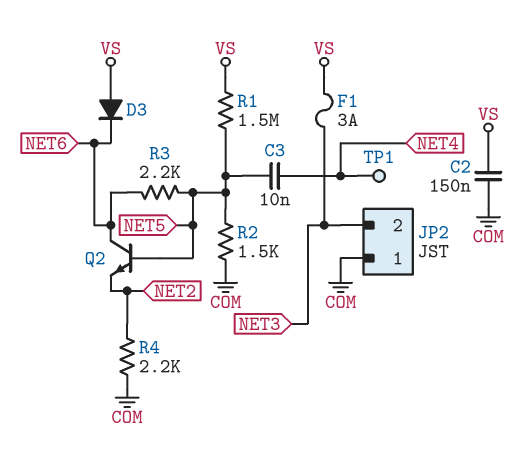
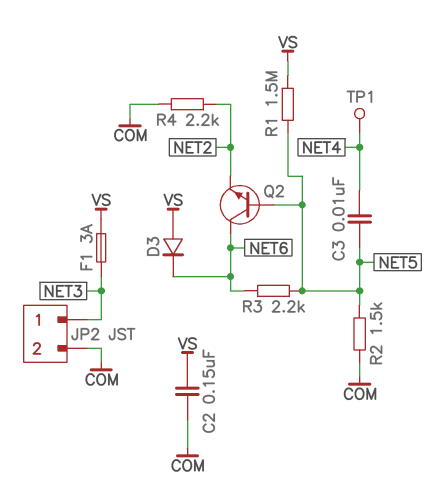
JP2 pin 1: COM -> NET3
JP2 pin 2: NET3 -> COM

